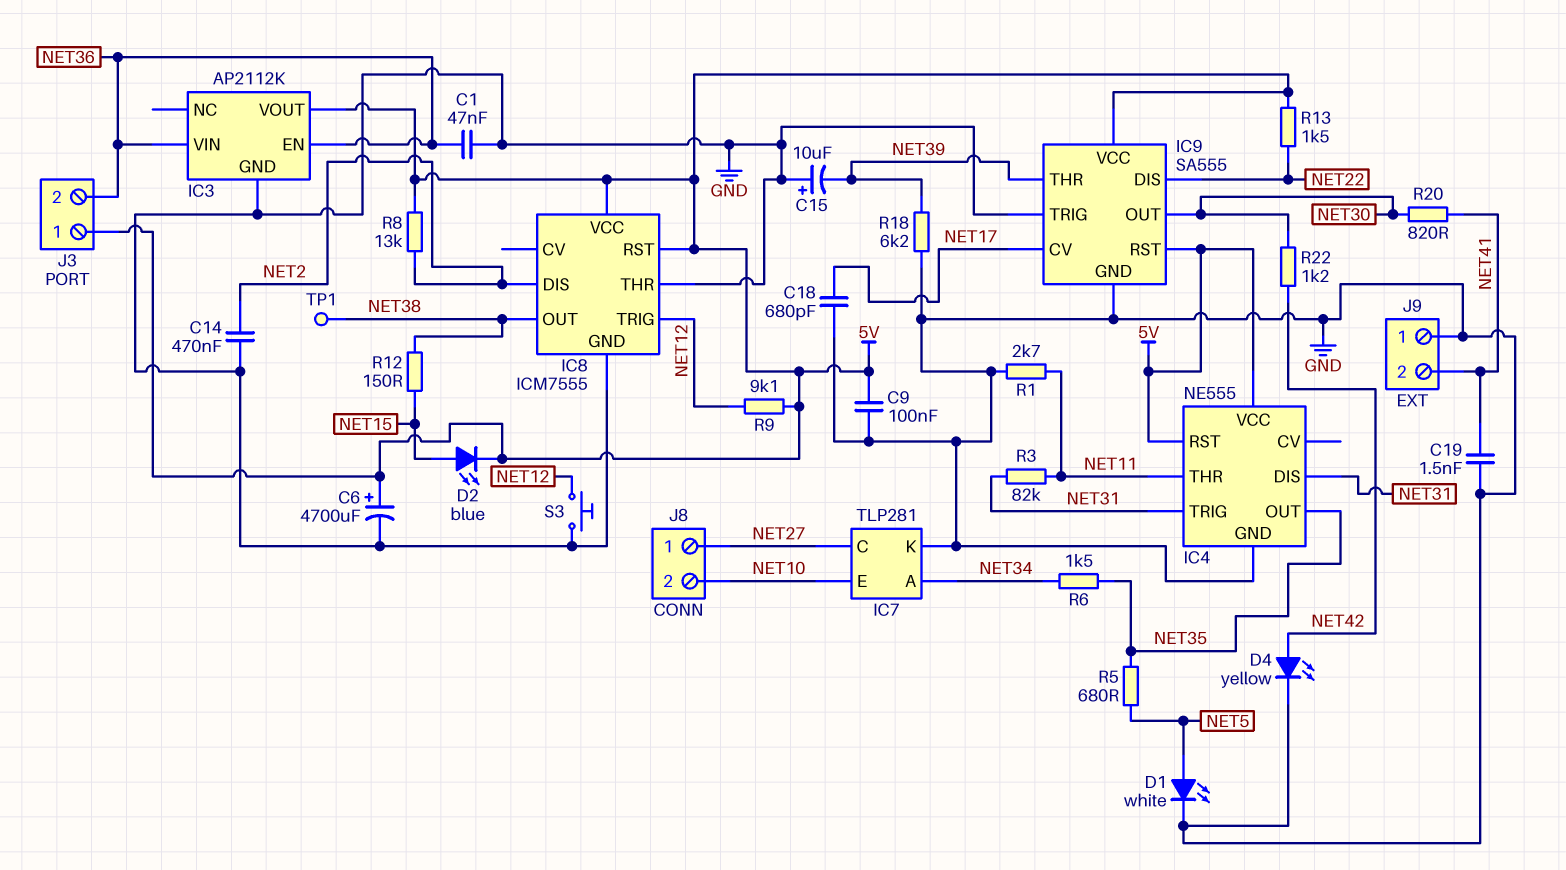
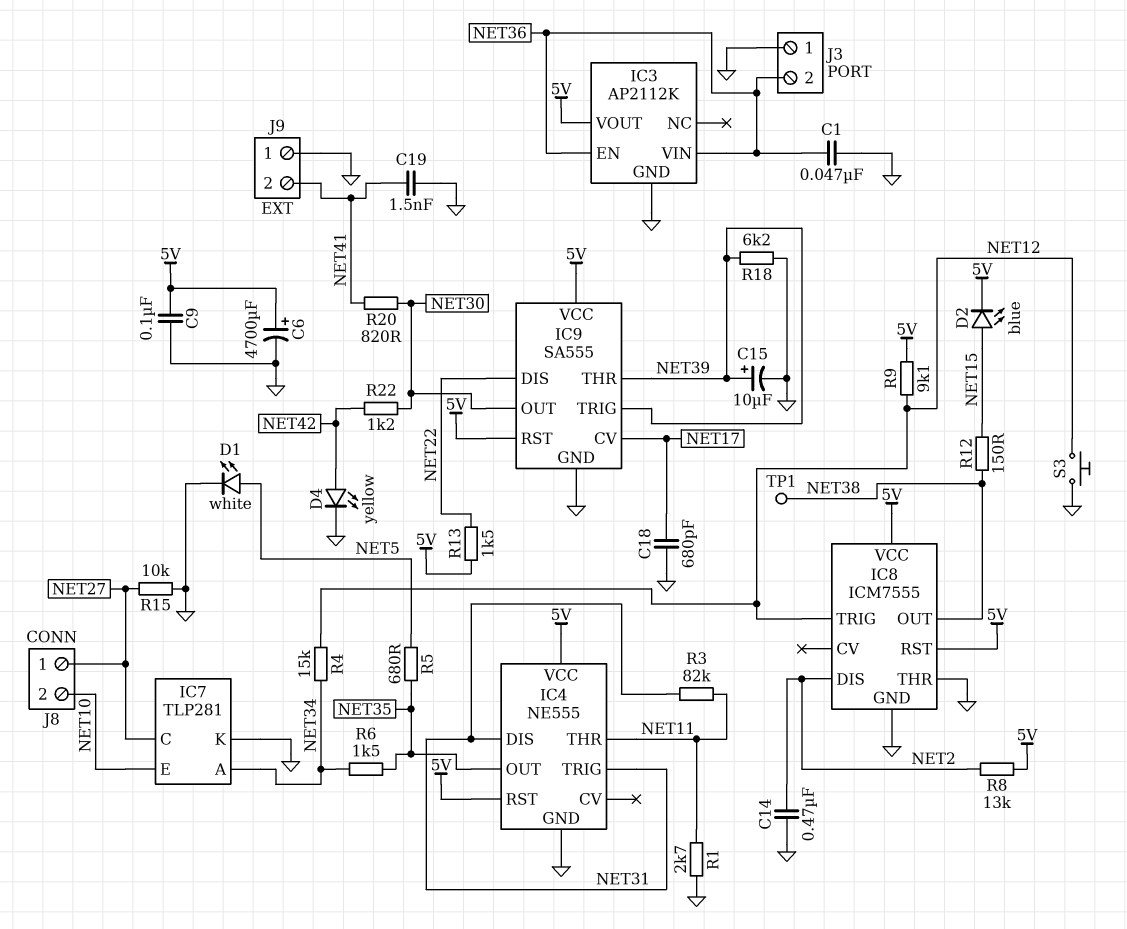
C15: 10uF (plus GND, minus NET39) -> 10uF (plus NET39, minus GND)
IC9 pin TRIG: GND -> NET39
J3 pin 1: 5V -> GND
R4: none -> 15k (NET12, NET34)
R15: none -> 10k (GND, NET27)

